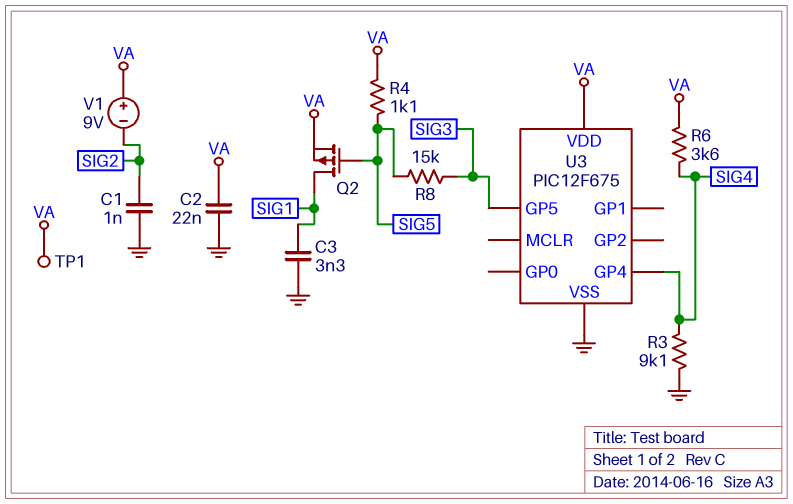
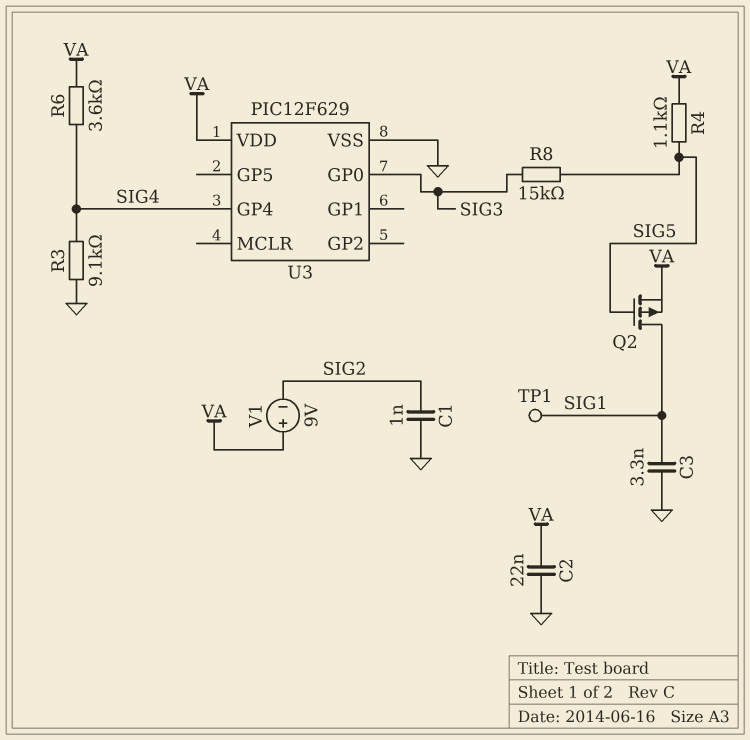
TP1: test point (VA) -> test point (SIG1)
U3: PIC12F675 -> PIC12F629
U3 pin GP0: none -> SIG3
U3 pin GP5: SIG3 -> none

